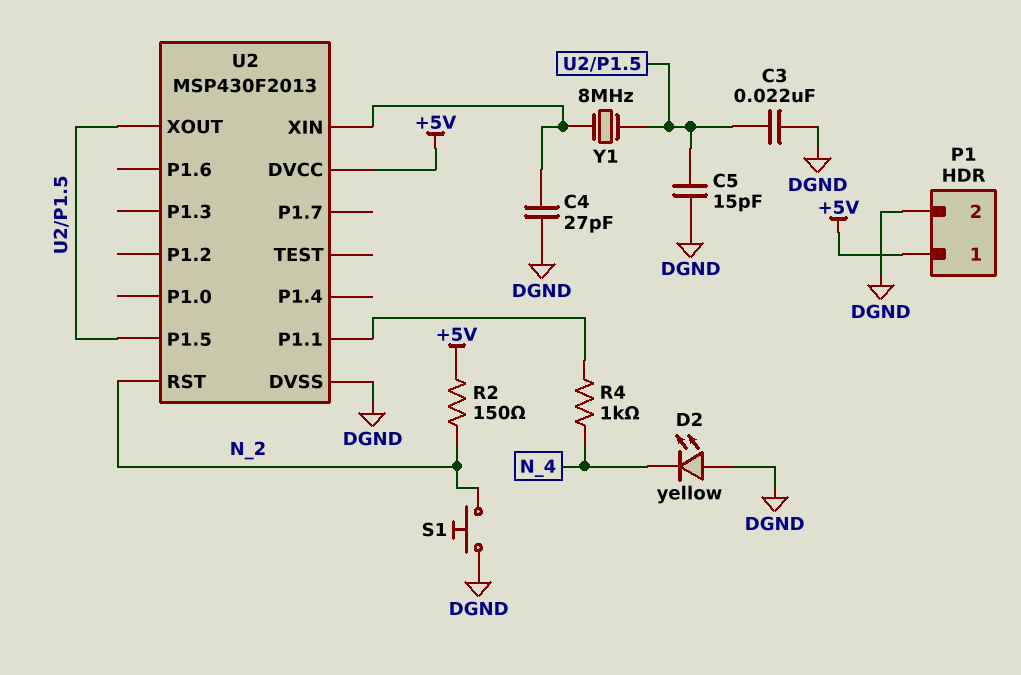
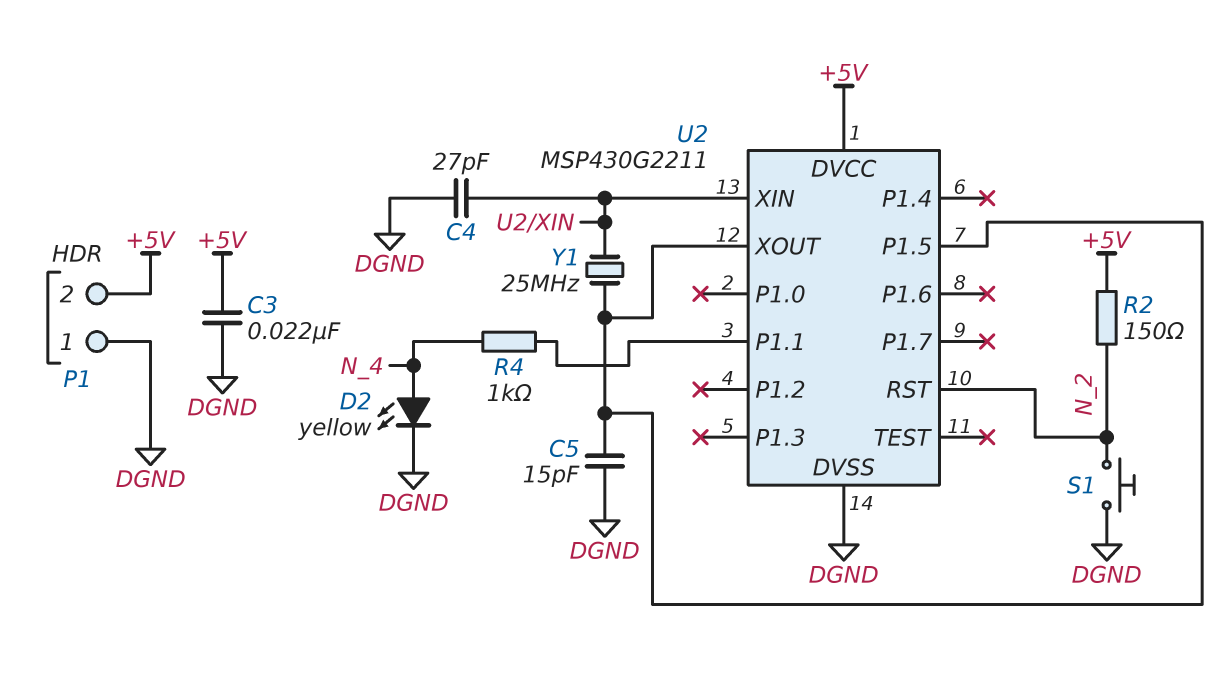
C3: 22nF (DGND, U2/P1.5) -> 22nF (+5V, DGND)
D2: LED yellow (A DGND, K N_4) -> LED yellow (A N_4, K DGND)
P1 pin 1: +5V -> DGND
P1 pin 2: DGND -> +5V
U2: MSP430F2013 -> MSP430G2211
Y1: 8MHz (U2/P1.5, U2/XIN) -> 25MHz (U2/P1.5, U2/XIN)

